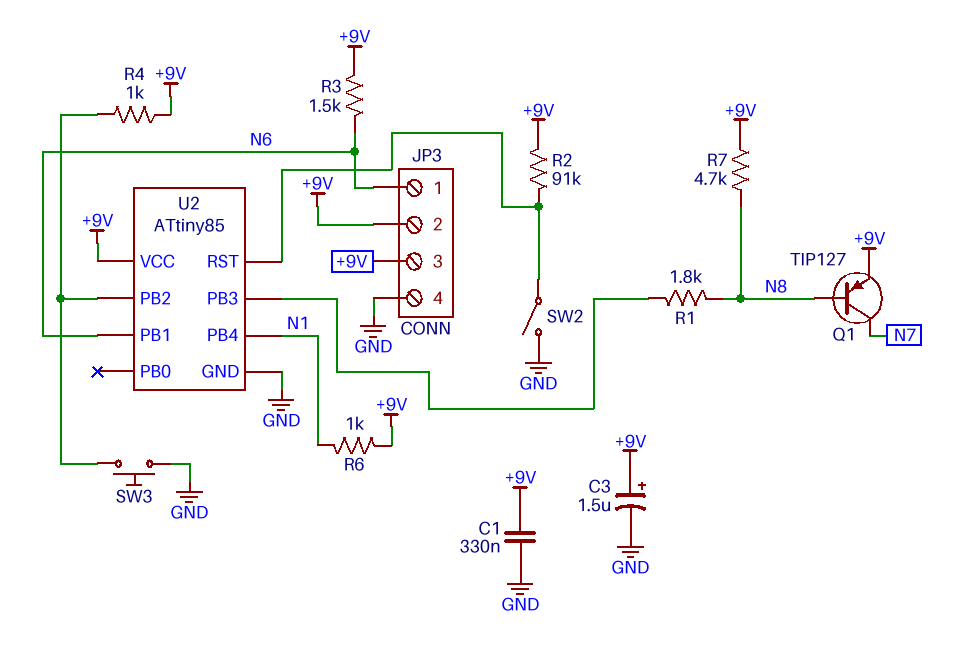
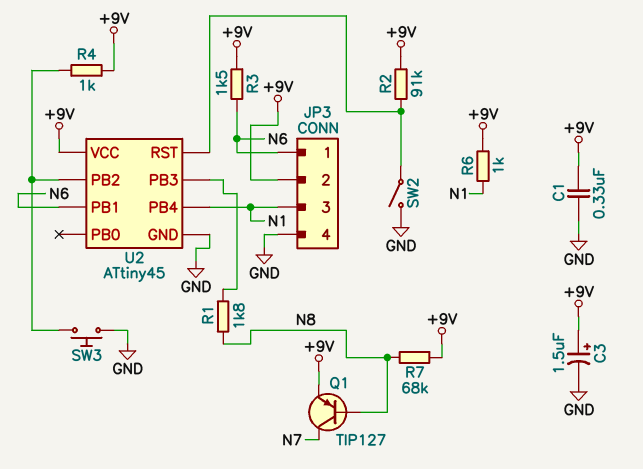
JP3 pin 3: +9V -> N1
R7: 4.7k (+9V, N8) -> 68k (+9V, N8)
U2: ATtiny85 -> ATtiny45

